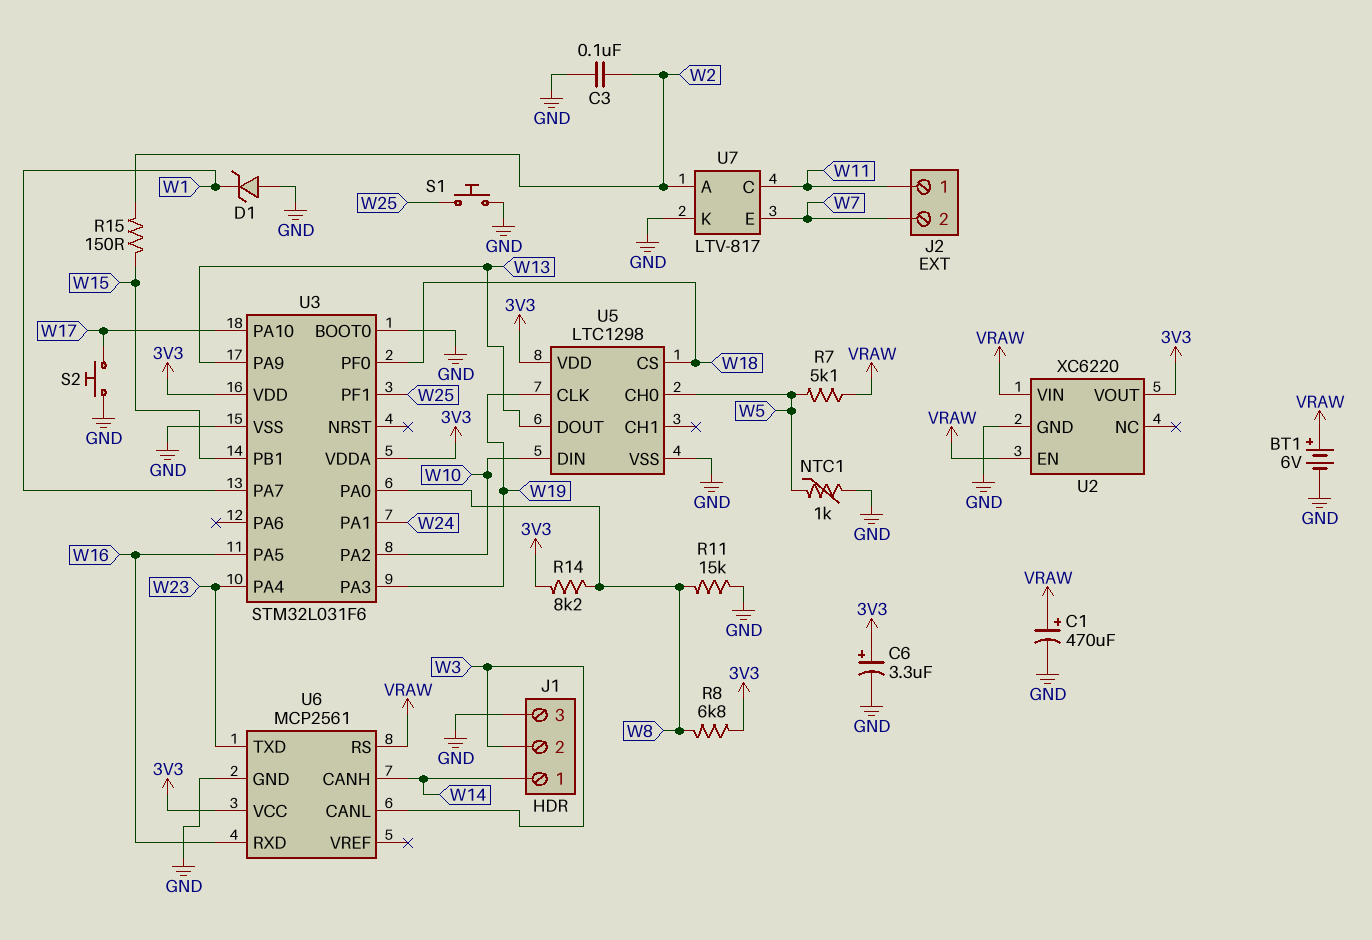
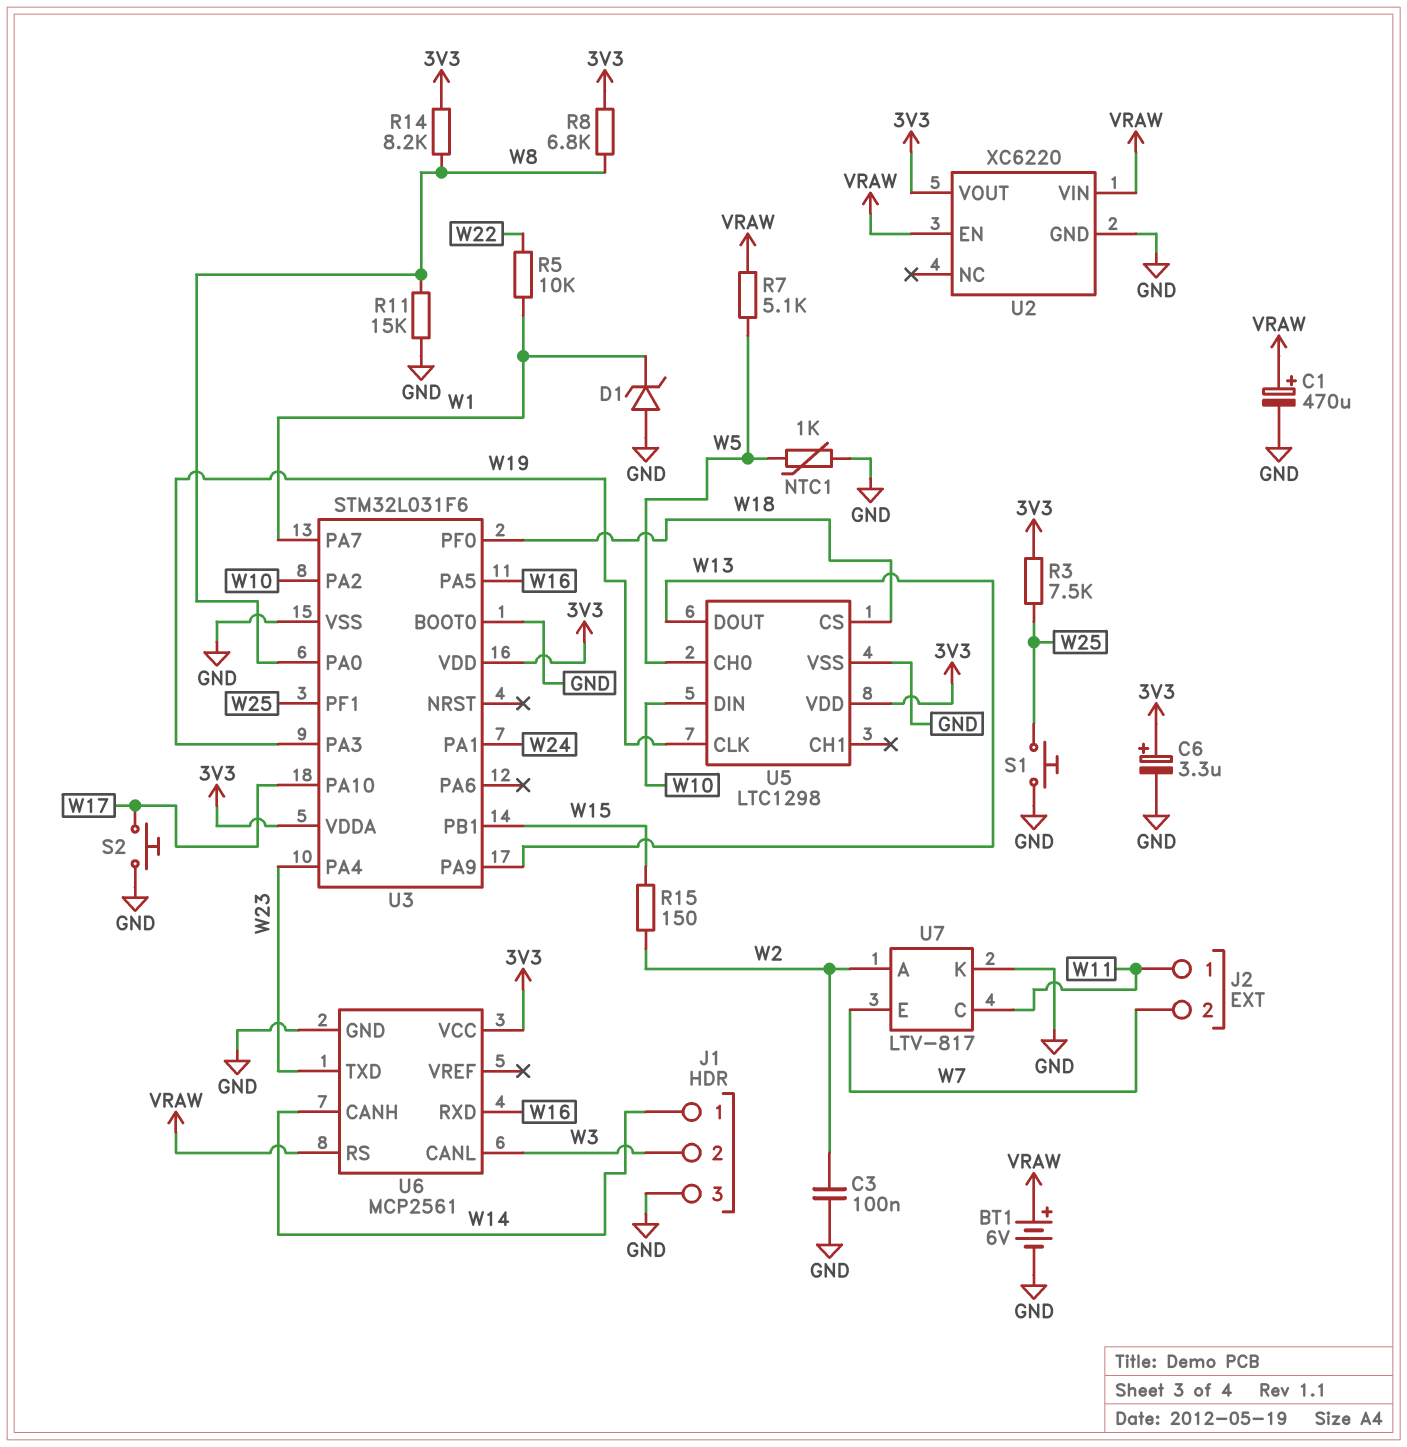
R3: none -> 7.5k (3V3, W25)
R5: none -> 10k (W1, W22)

